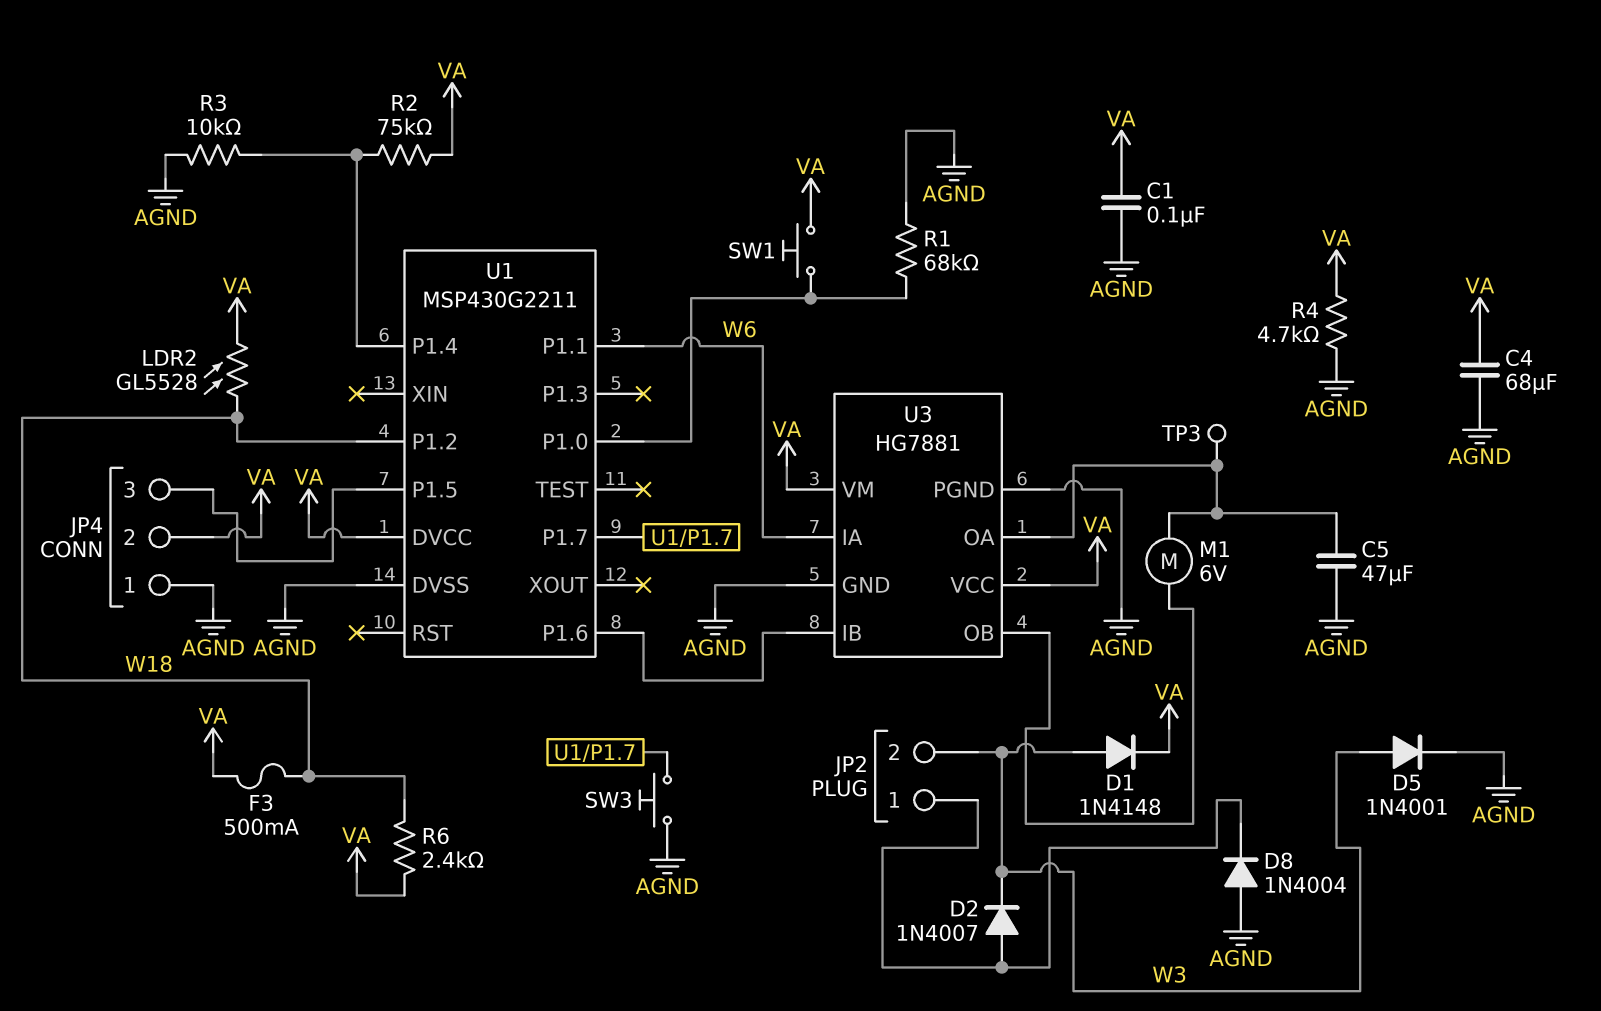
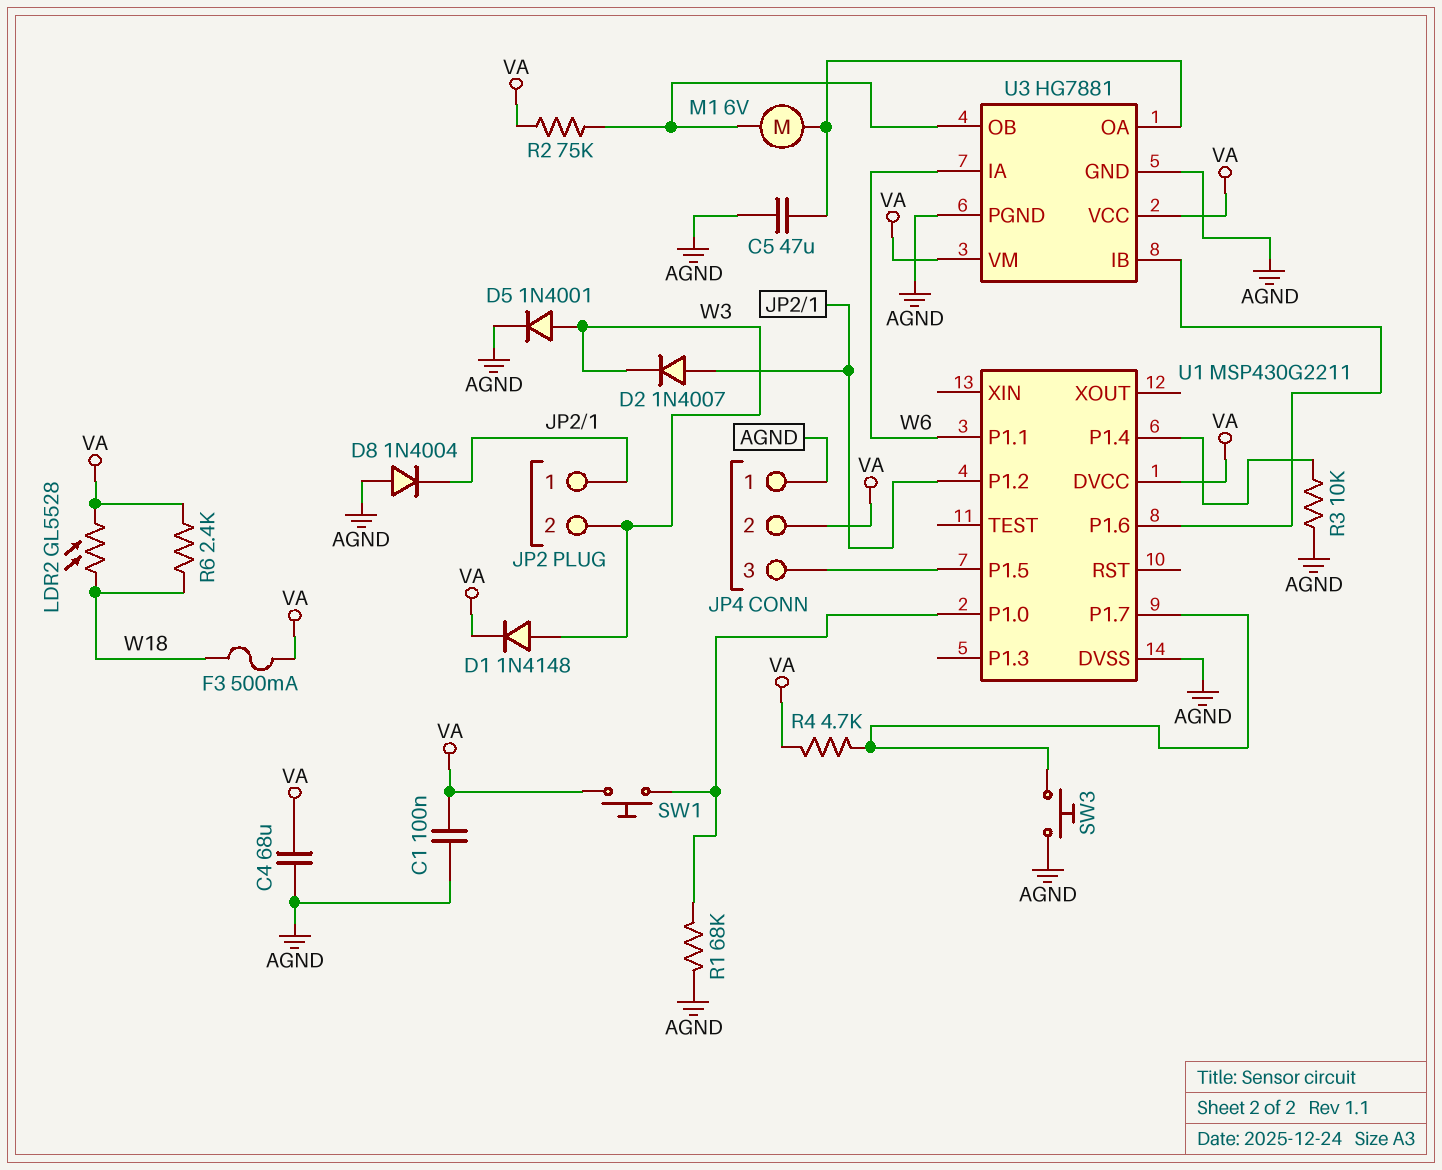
R2: 75k (U1/P1.4, VA) -> 75k (U3/OB, VA)
R4: 4.7k (AGND, VA) -> 4.7k (U1/P1.7, VA)
TP3: test point (U3/OA) -> none
U1 pin P1.2: W18 -> JP2/1

